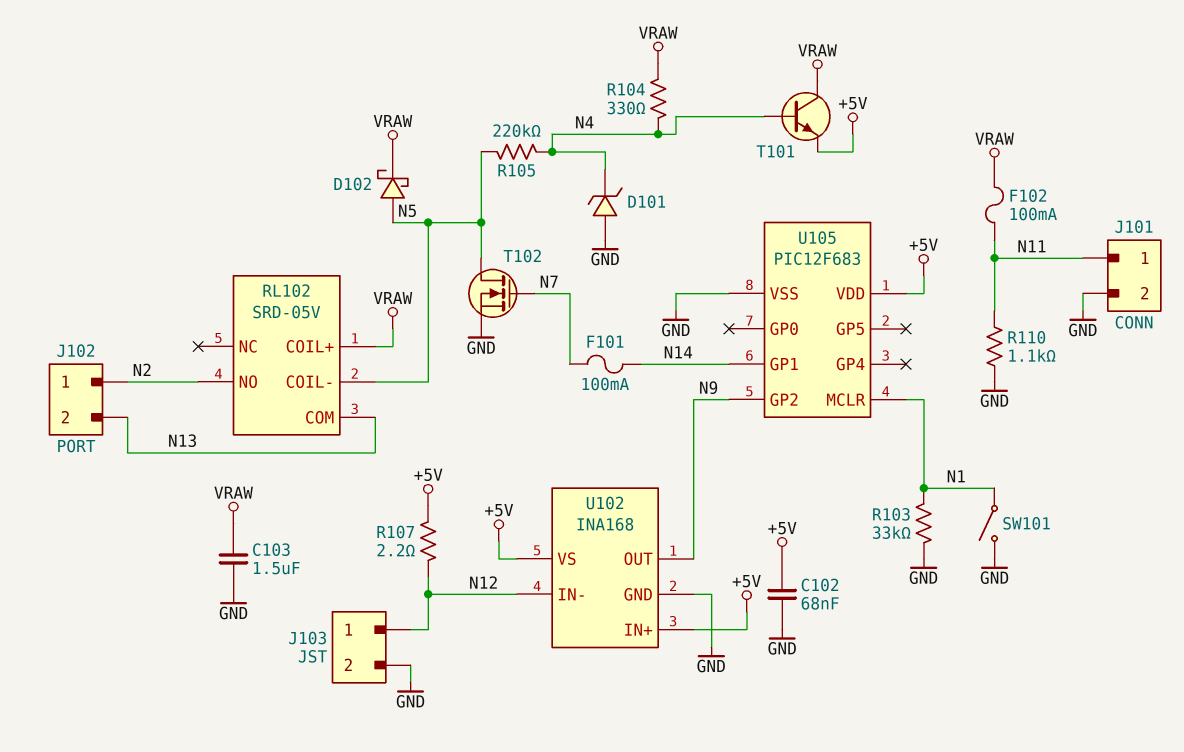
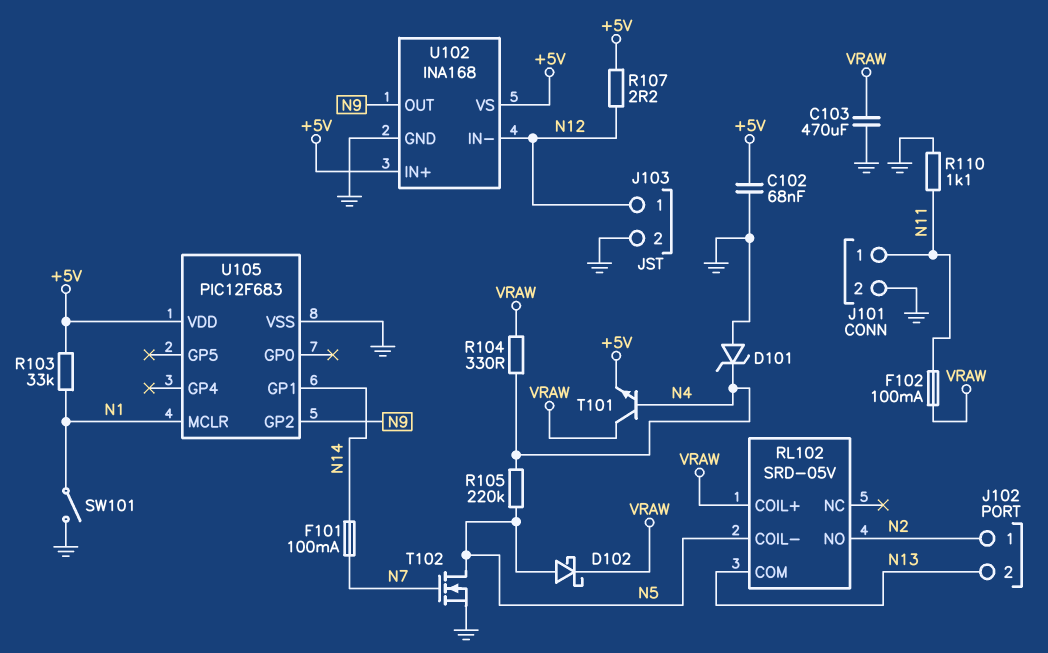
C103: 1.5uF (GND, VRAW) -> 470uF (GND, VRAW)
R103: 33k (GND, N1) -> 33k (+5V, N1)

